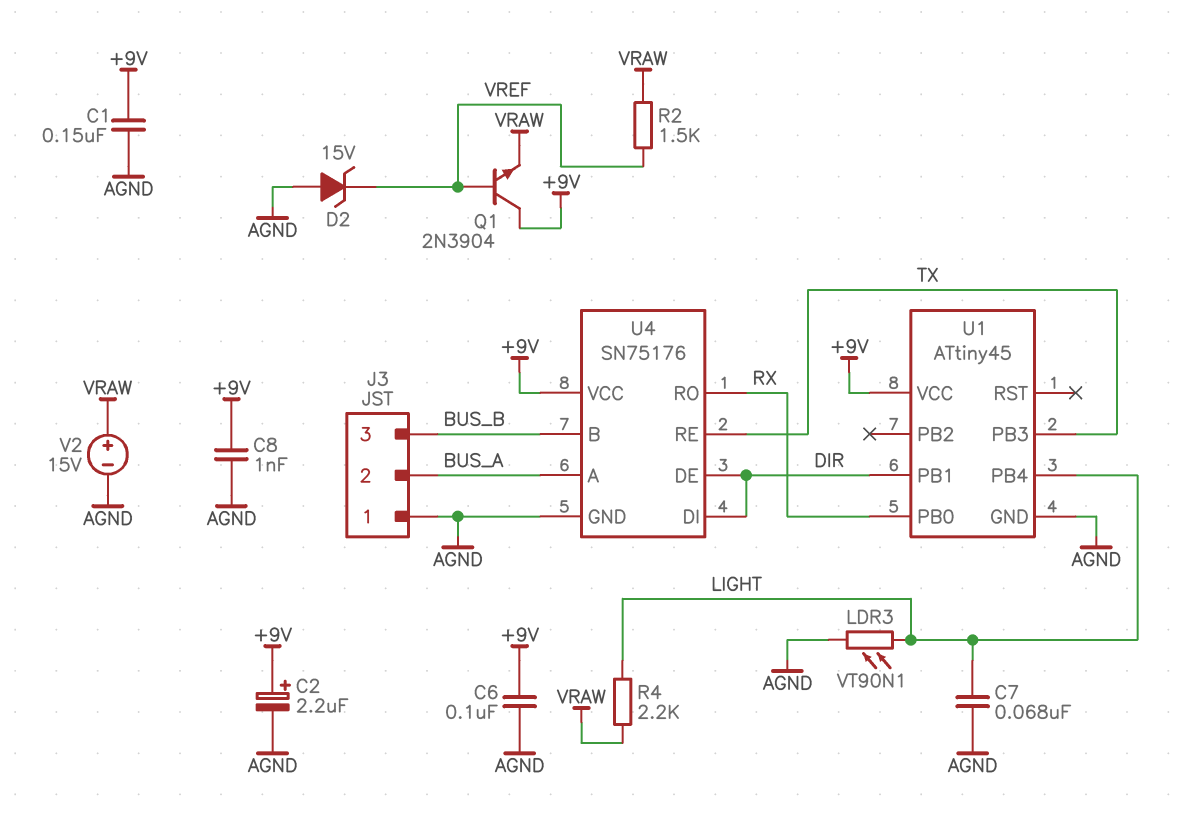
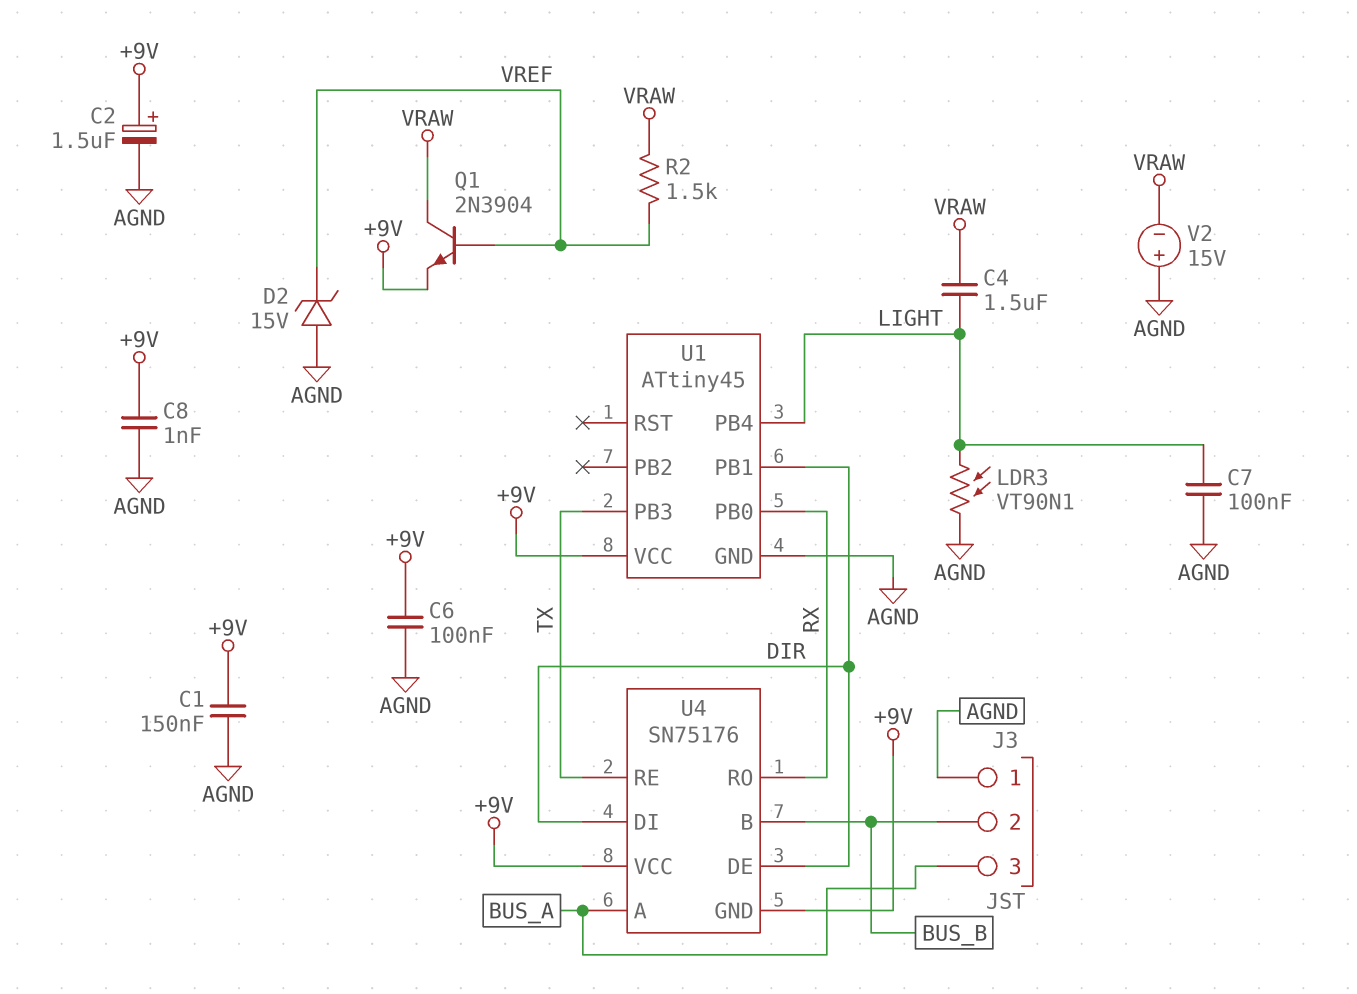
C2: 2.2uF (plus +9V, minus AGND) -> 1.5uF (plus +9V, minus AGND)
C4: none -> 1.5uF (LIGHT, VRAW)
C7: 68nF (AGND, LIGHT) -> 100nF (AGND, LIGHT)
J3 pin 2: BUS_A -> BUS_B
J3 pin 3: BUS_B -> BUS_A
Q1: NPN 2N3904 (B VREF, C +9V, E VRAW) -> NPN 2N3904 (B VREF, C VRAW, E +9V)
R4: 2.2k (LIGHT, VRAW) -> none
U4 pin GND: AGND -> +9V
V2: 15V (plus VRAW, minus AGND) -> 15V (plus AGND, minus VRAW)

